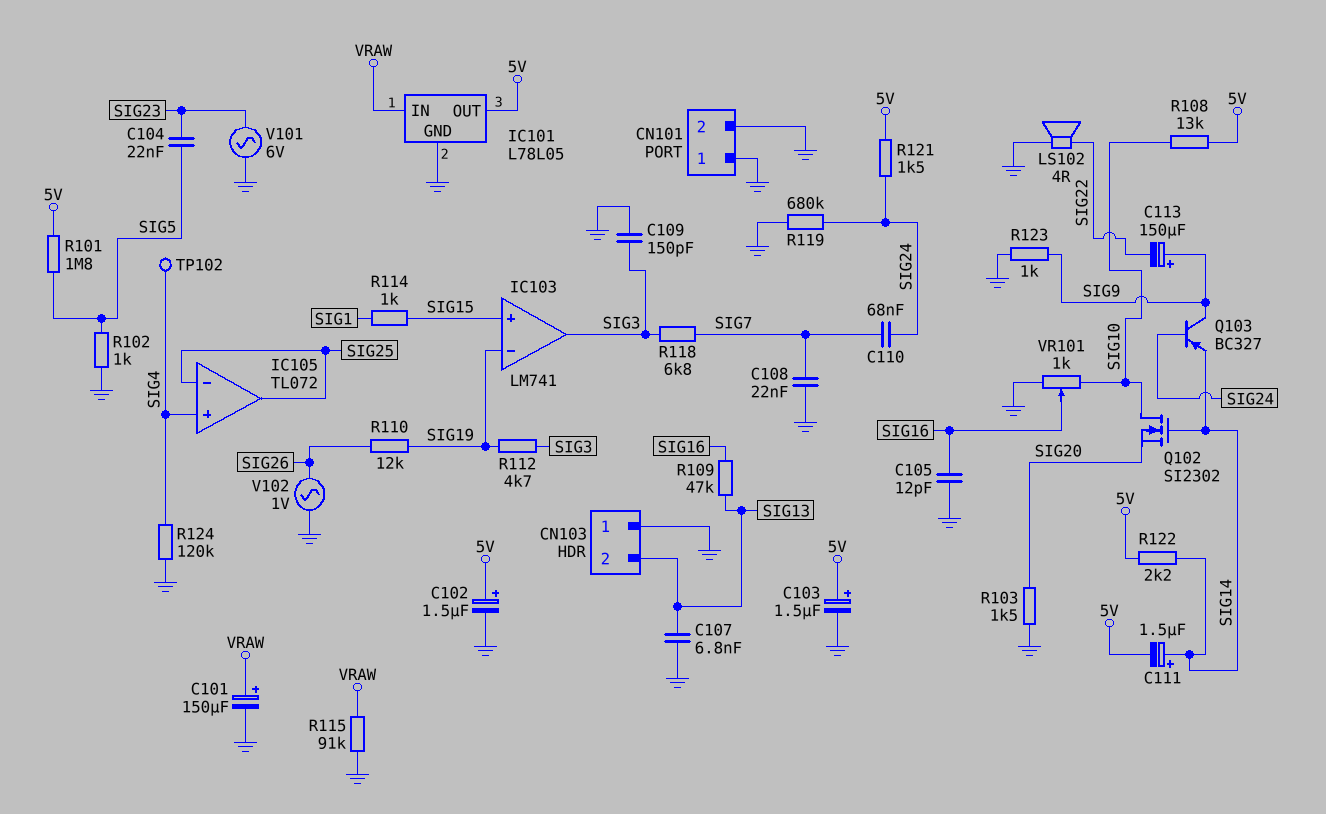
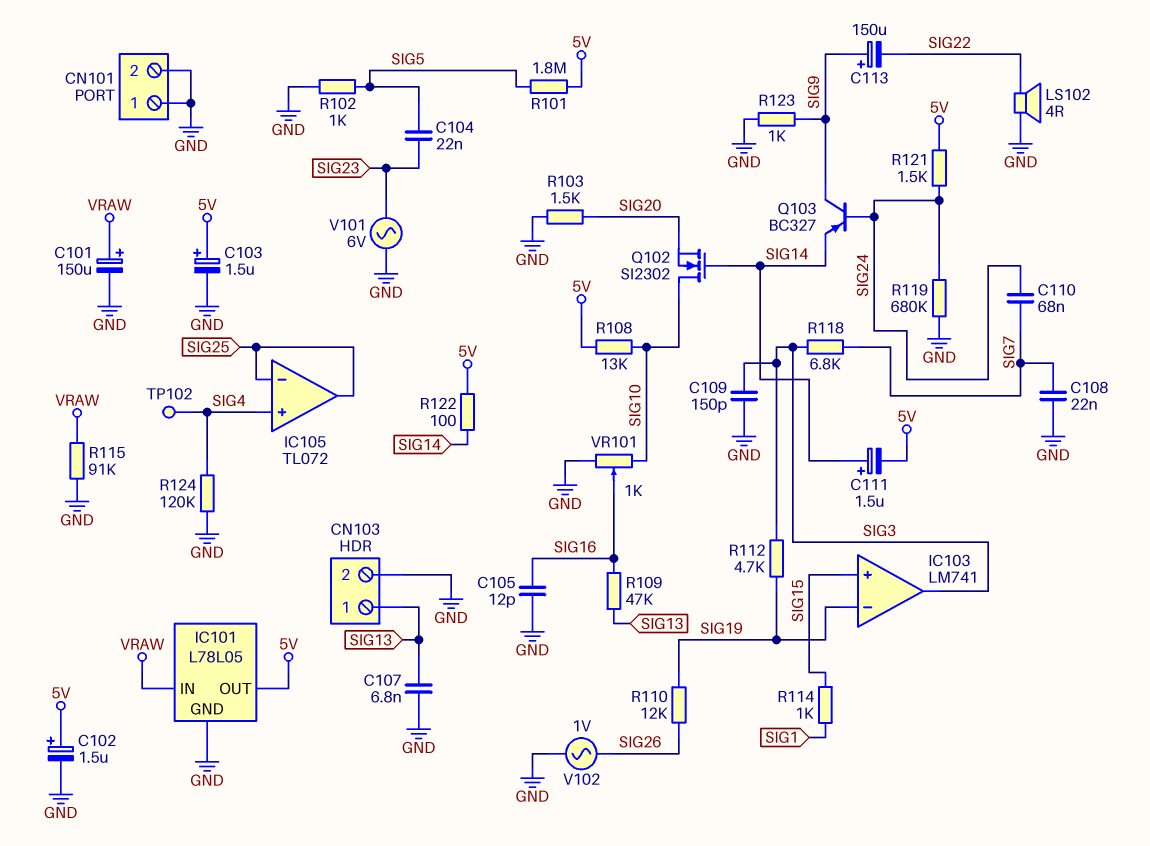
CN103 pin 1: GND -> SIG13
CN103 pin 2: SIG13 -> GND
R122: 2.2k (5V, SIG14) -> 100 (5V, SIG14)

